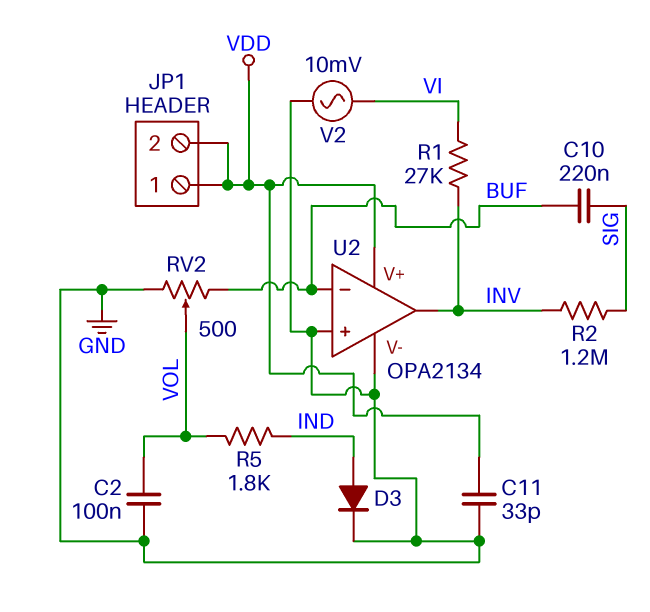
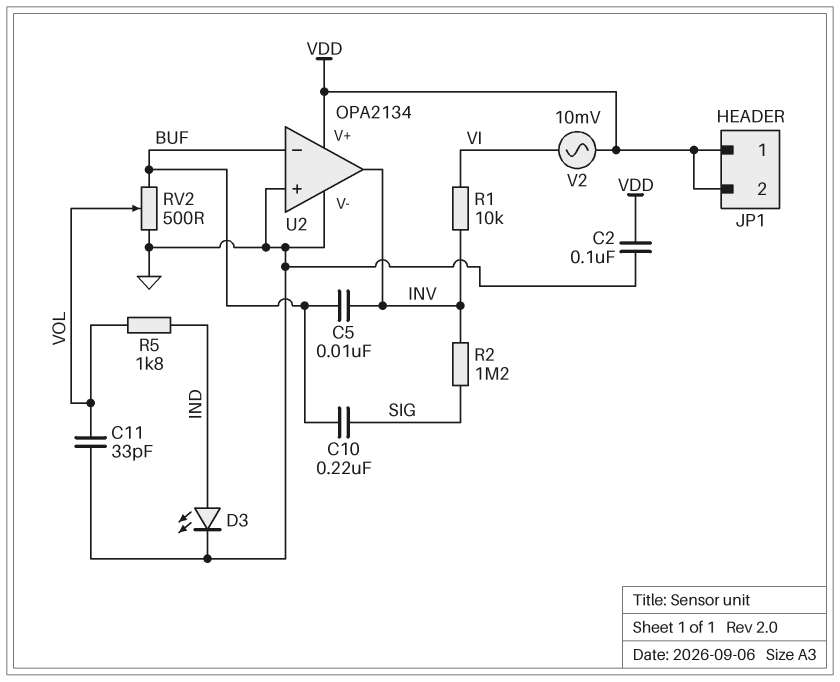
C2: 100nF (GND, VOL) -> 100nF (GND, VDD)
C5: none -> 10nF (BUF, INV)
C11: 33pF (GND, VDD) -> 33pF (GND, VOL)
D3: diode (A IND, K GND) -> LED (A IND, K GND)
R1: 27k (INV, VI) -> 10k (INV, VI)
V2: AC 10mV (GND, VI) -> AC 10mV (VDD, VI)

